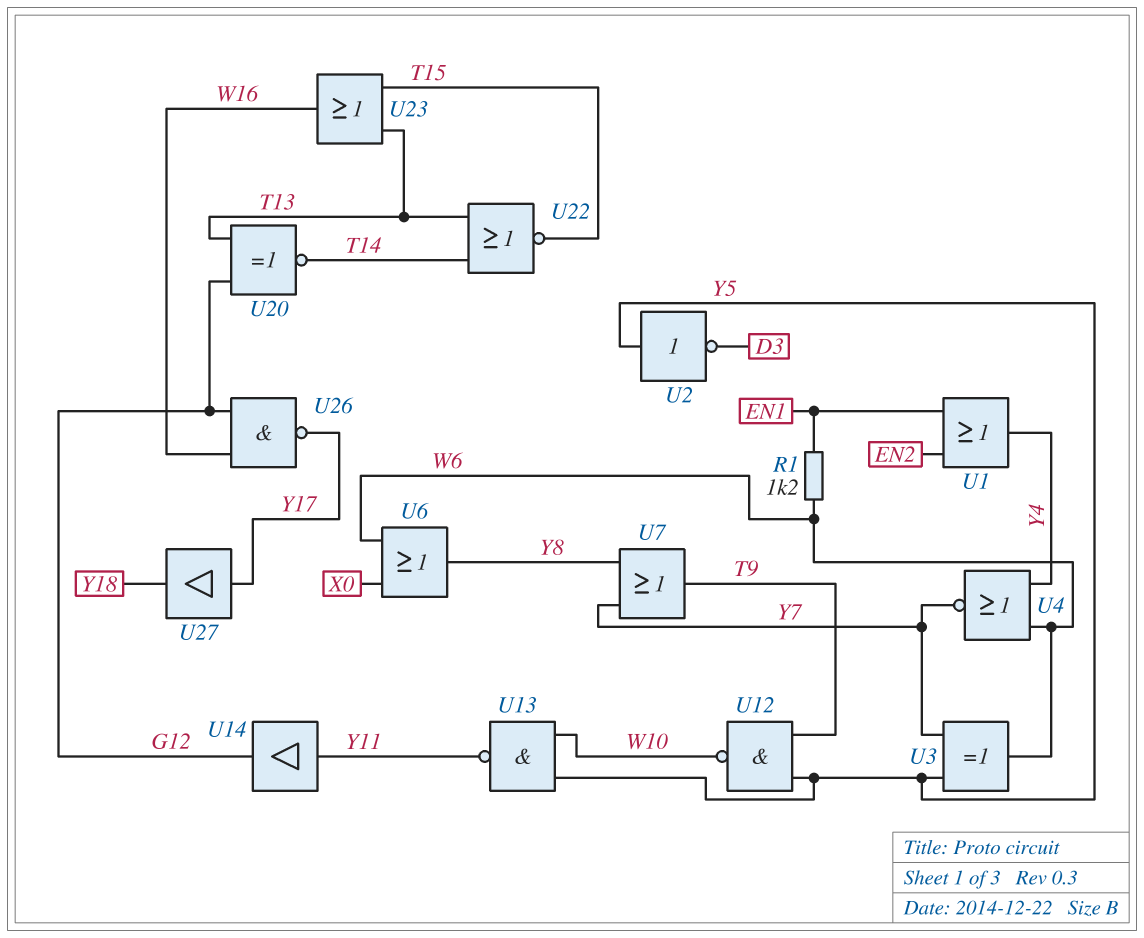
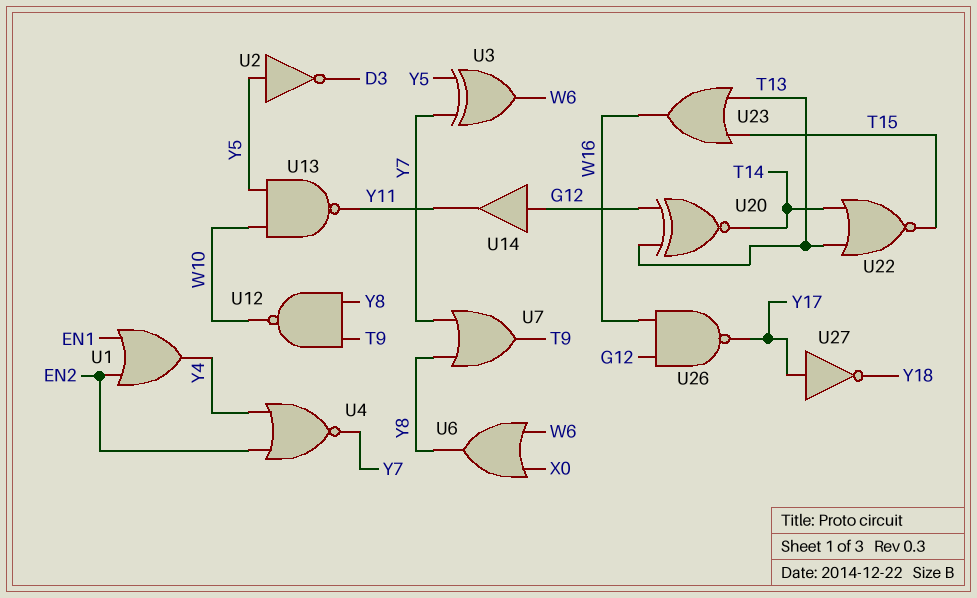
R1: 1.2k (EN1, W6) -> none
U4: NOR (in W6, in Y4, out Y7) -> NOR (in EN2, in Y4, out Y7)
U12: NAND (in T9, in Y5, out W10) -> NAND (in T9, in Y8, out W10)
U14: buffer (in Y11, out G12) -> buffer (in G12, out Y11)
U27: buffer (in Y17, out Y18) -> NOT (in Y17, out Y18)

